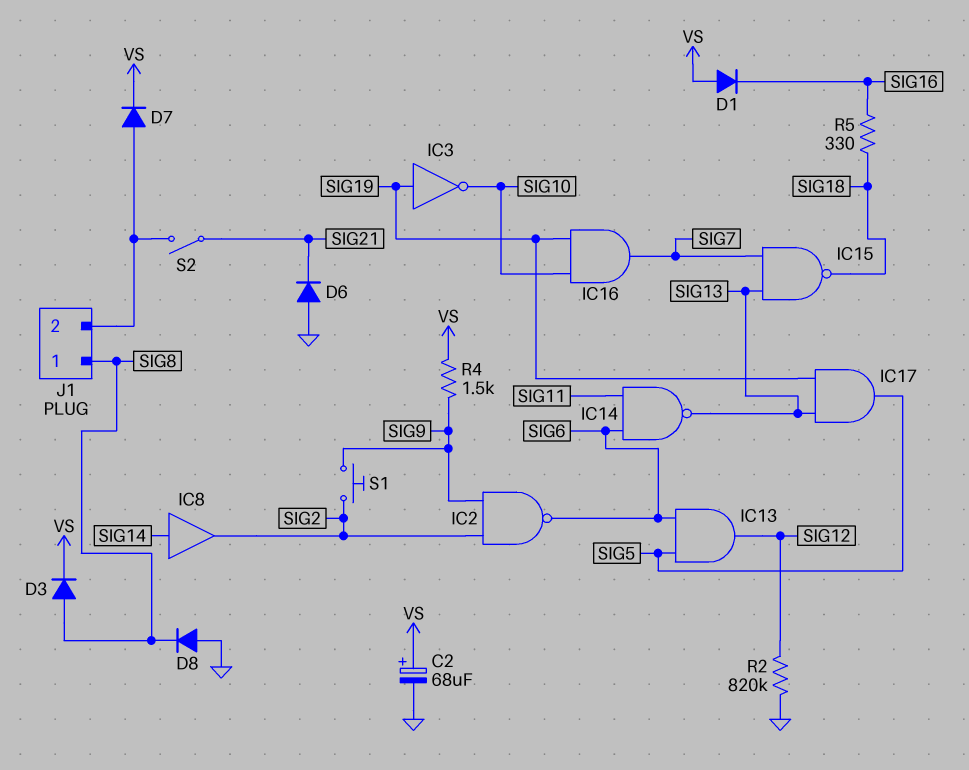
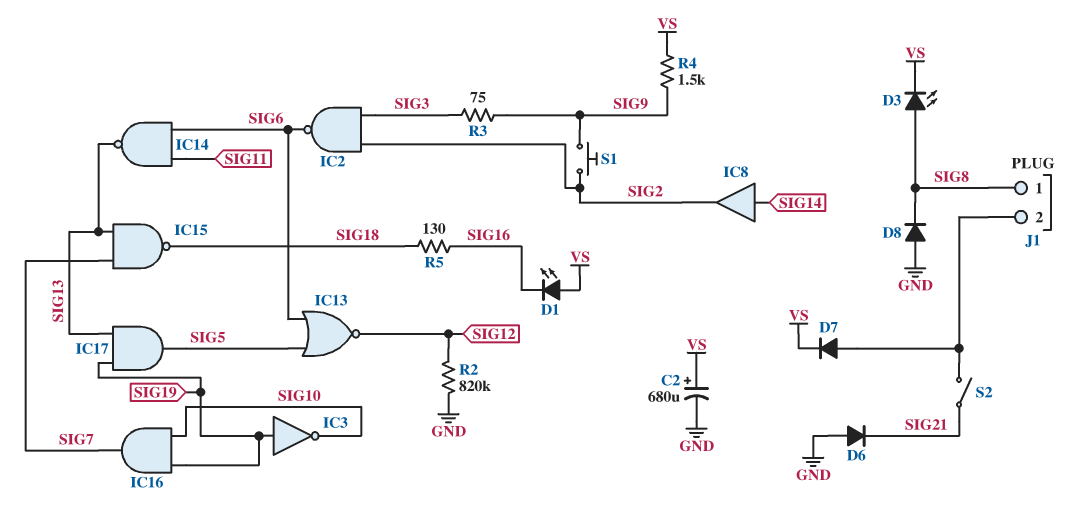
C2: 68uF (plus VS, minus GND) -> 680uF (plus VS, minus GND)
D1: diode (A VS, K SIG16) -> LED (A VS, K SIG16)
D3: diode (A SIG8, K VS) -> LED (A SIG8, K VS)
IC2: NAND (in SIG2, in SIG9, out SIG6) -> NAND (in SIG2, in SIG3, out SIG6)
IC13: AND (in SIG5, in SIG6, out SIG12) -> NOR (in SIG5, in SIG6, out SIG12)
R3: none -> 75 (SIG3, SIG9)
R5: 330 (SIG16, SIG18) -> 130 (SIG16, SIG18)

